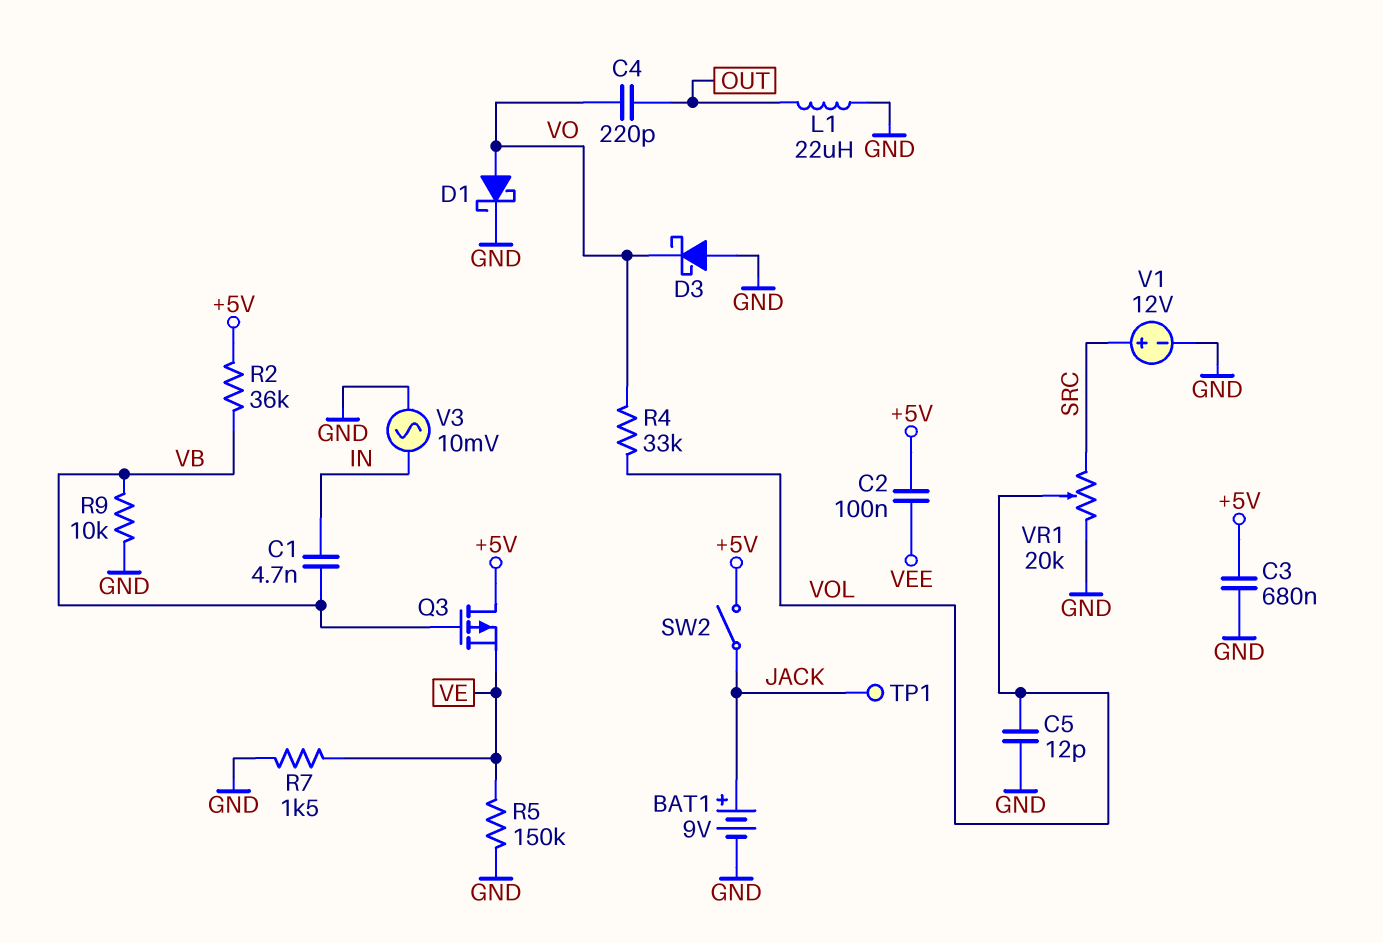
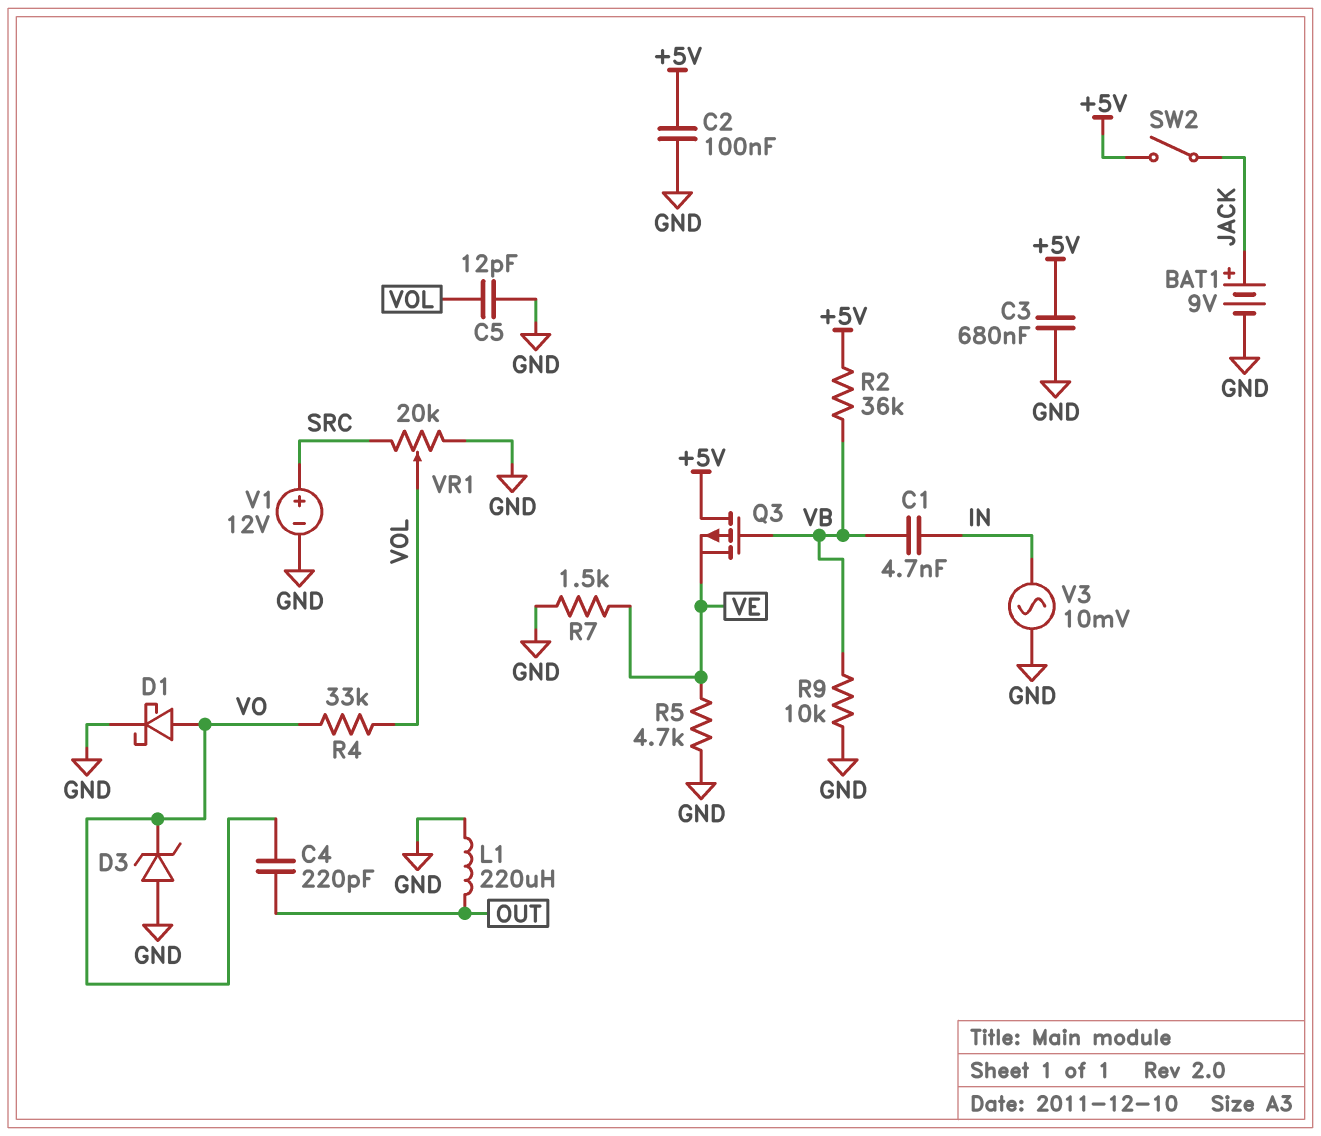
C2: 100nF (+5V, VEE) -> 100nF (+5V, GND)
D3: schottky (A GND, K VO) -> zener (A GND, K VO)
L1: 22uH (GND, OUT) -> 220uH (GND, OUT)
R5: 150k (GND, VE) -> 4.7k (GND, VE)
TP1: test point (JACK) -> none

